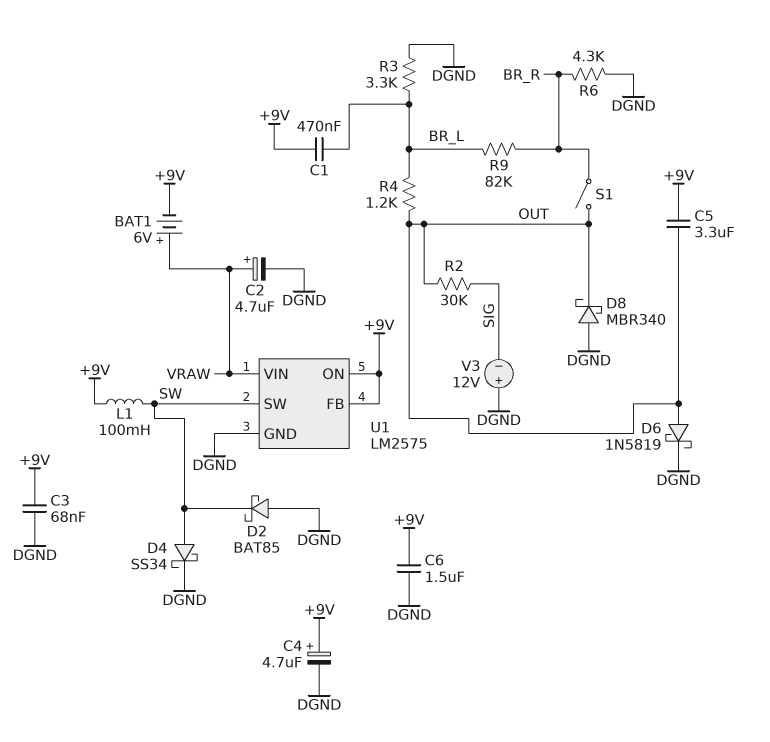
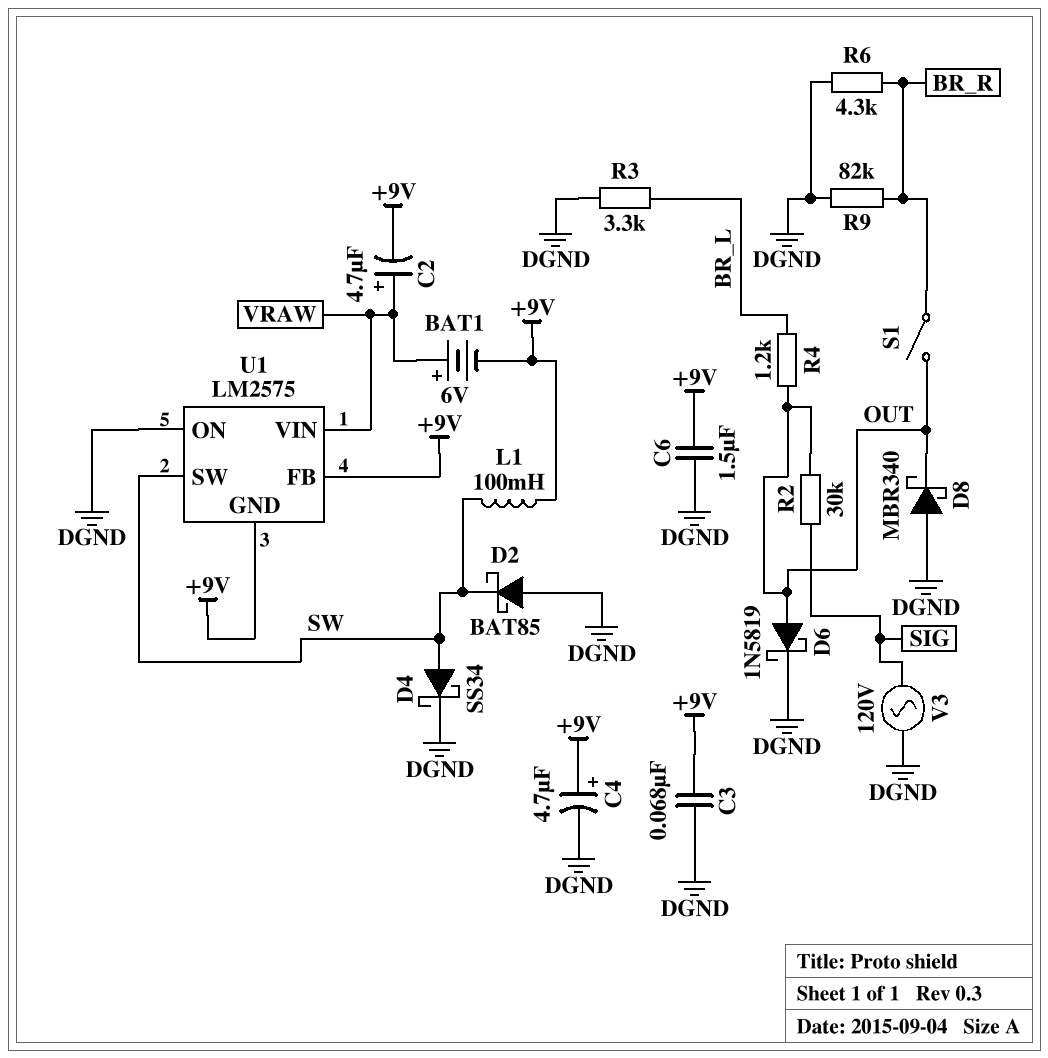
C1: 470nF (+9V, BR_L) -> none
C2: 4.7uF (plus VRAW, minus DGND) -> 4.7uF (plus VRAW, minus +9V)
C5: 3.3uF (+9V, OUT) -> none
R9: 82k (BR_L, BR_R) -> 82k (BR_R, DGND)
U1 pin GND: DGND -> +9V
U1 pin ON: +9V -> DGND
V3: 12V (plus DGND, minus SIG) -> AC 120V (DGND, SIG)

